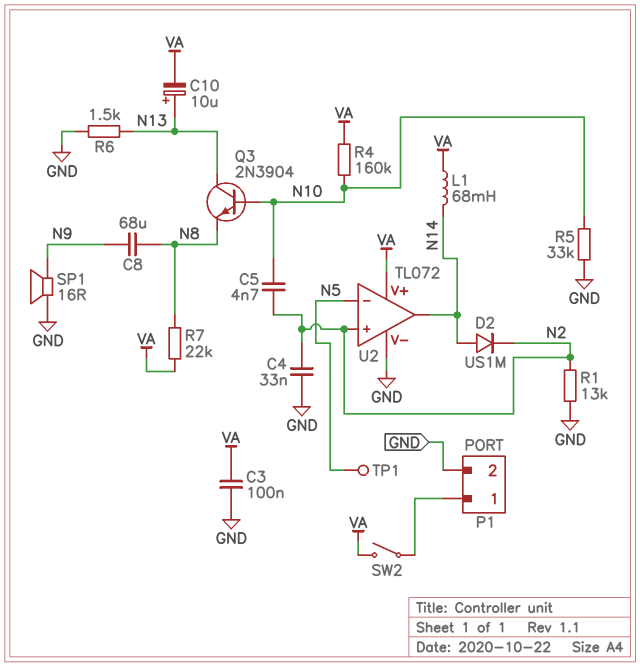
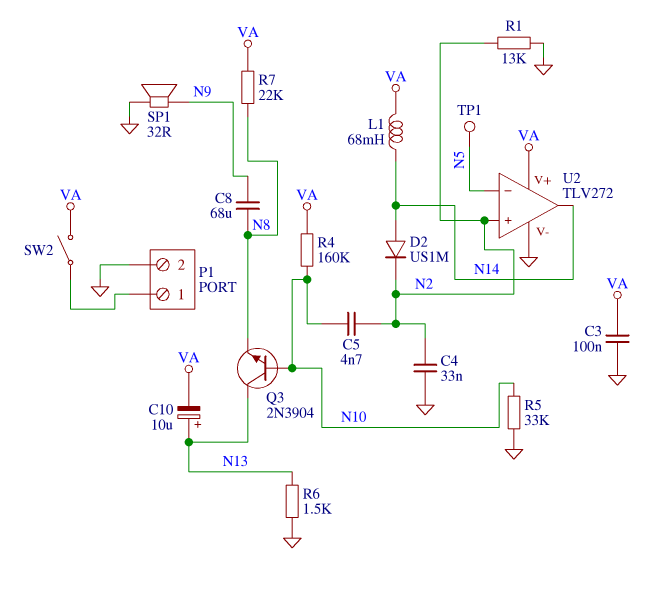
SP1: speaker 16R (GND, N9) -> speaker 32R (GND, N9)
U2: TL072 -> TLV272

